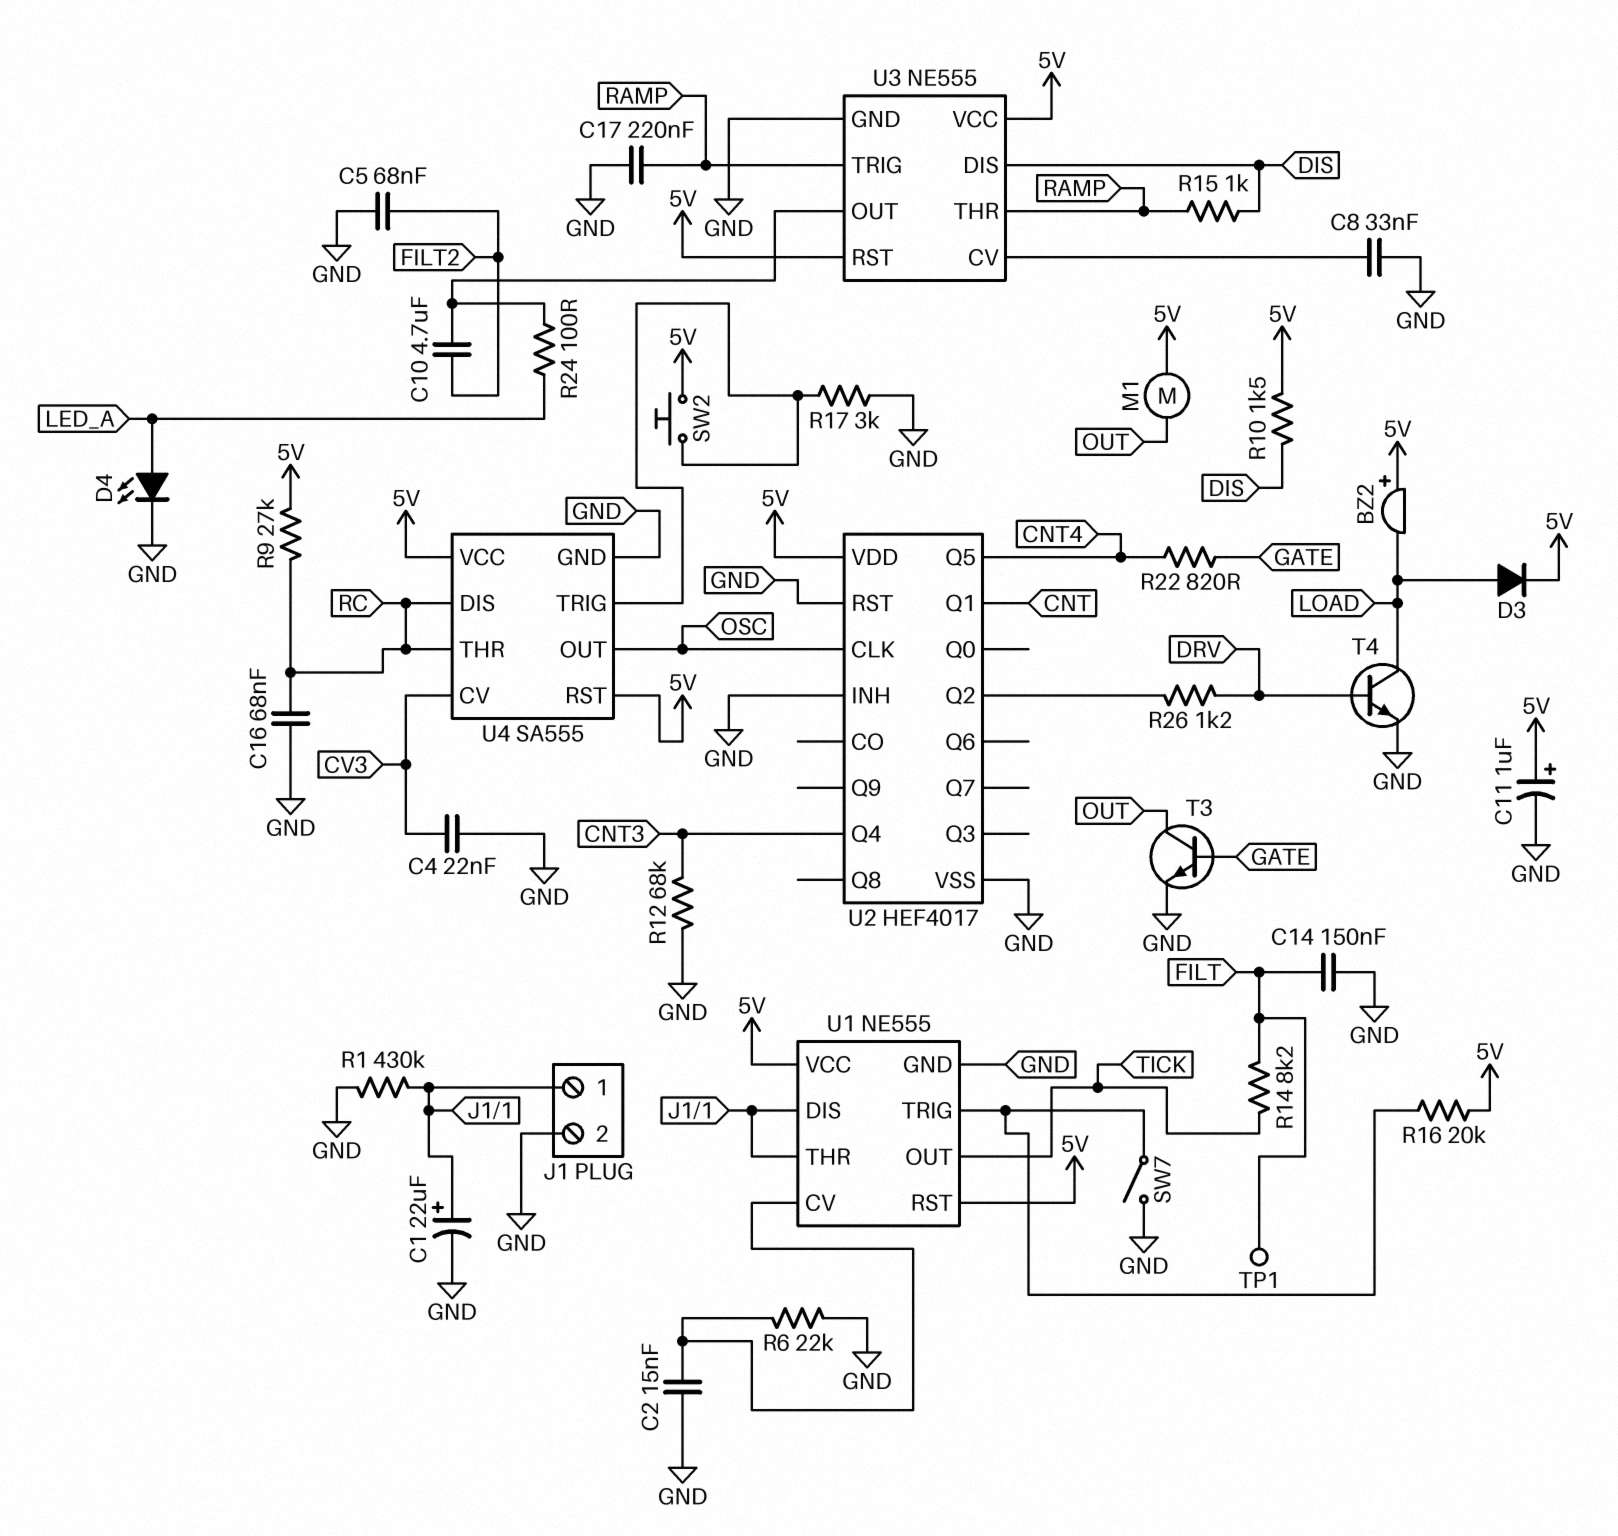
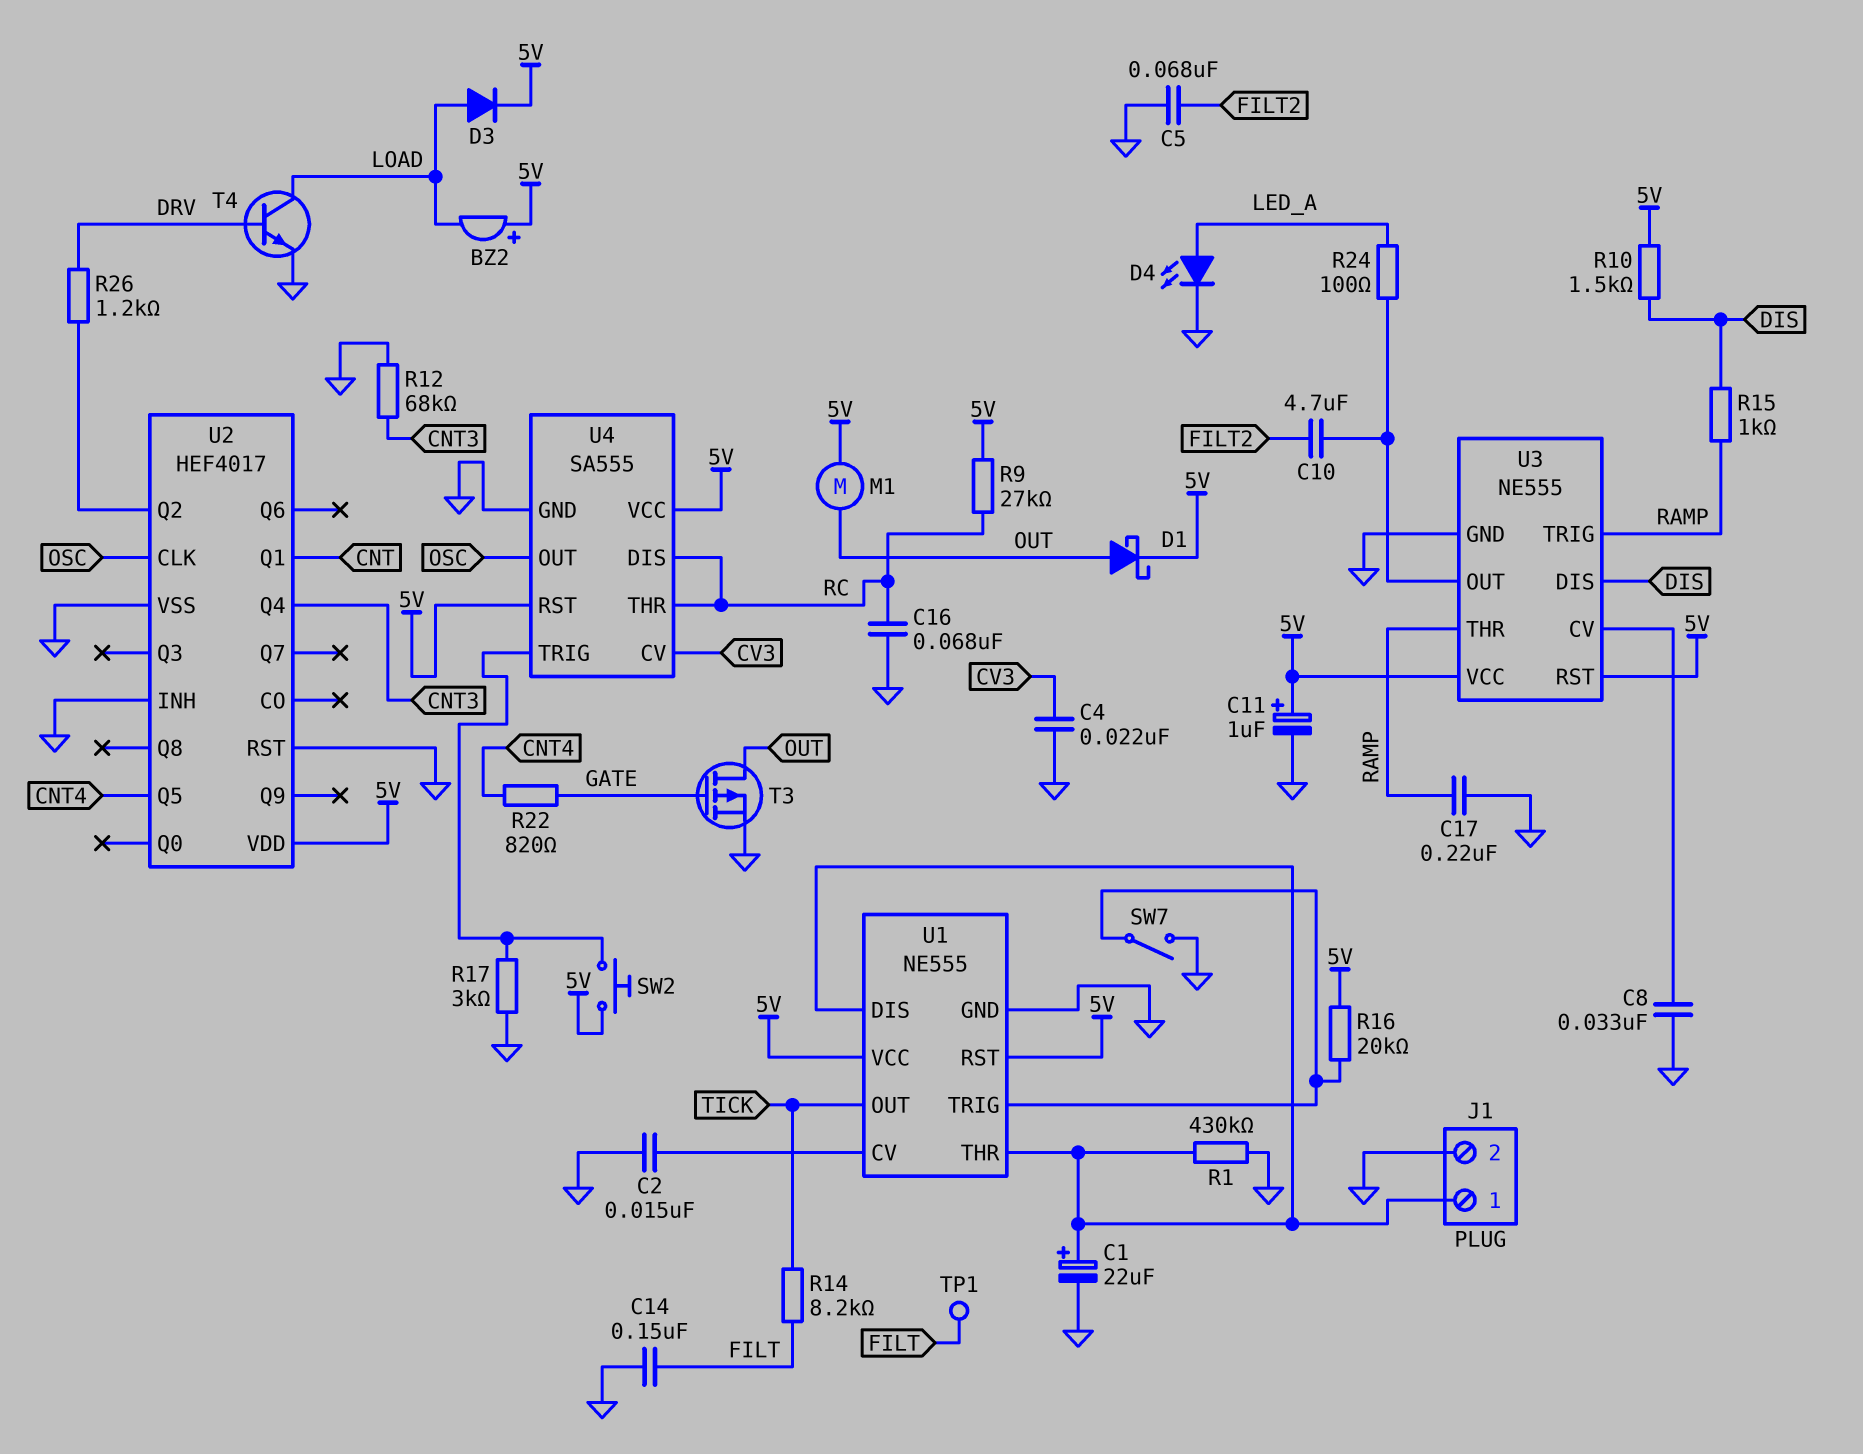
D1: none -> schottky (A OUT, K 5V)
R6: 22k (GND, U1/CV) -> none
T3: NPN (B GATE, C OUT, E GND) -> PMOS (G GATE, D OUT, S GND)

